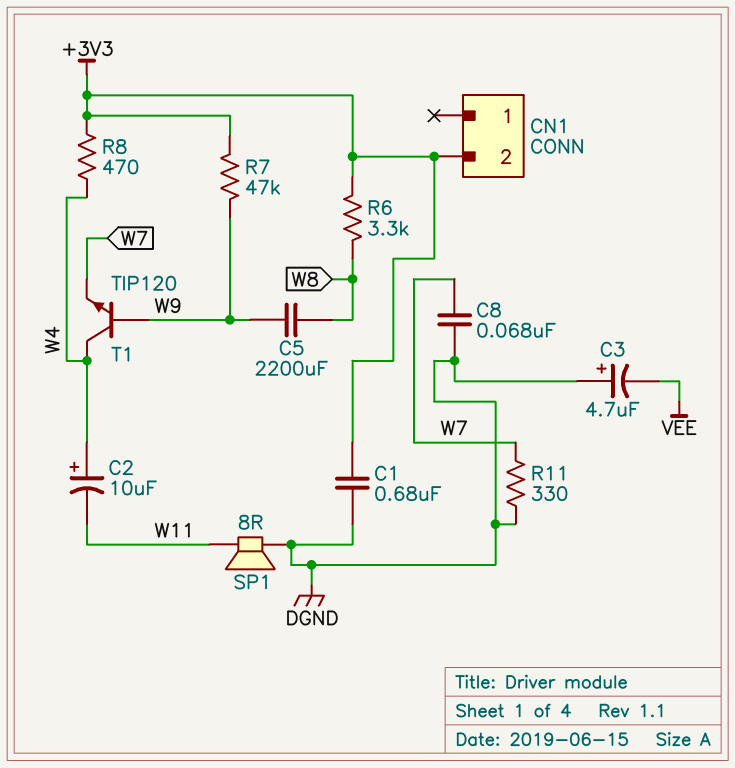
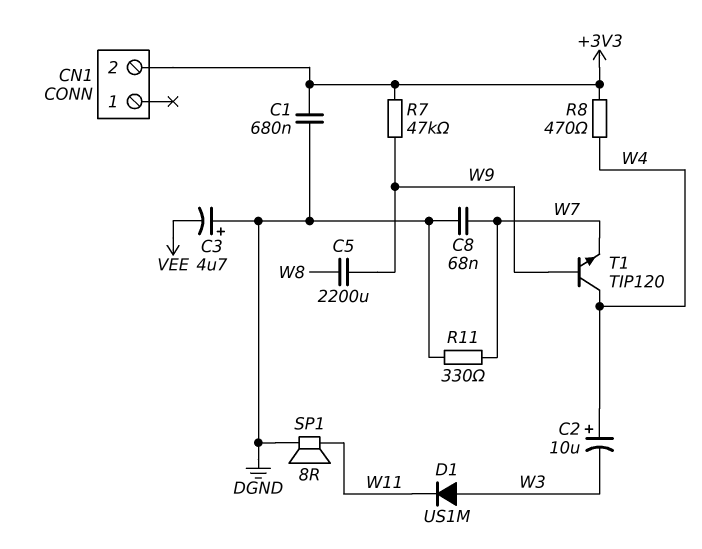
C2: 10uF (plus W4, minus W11) -> 10uF (plus W4, minus W3)
D1: none -> diode US1M (A W3, K W11)
R6: 3.3k (+3V3, W8) -> none

